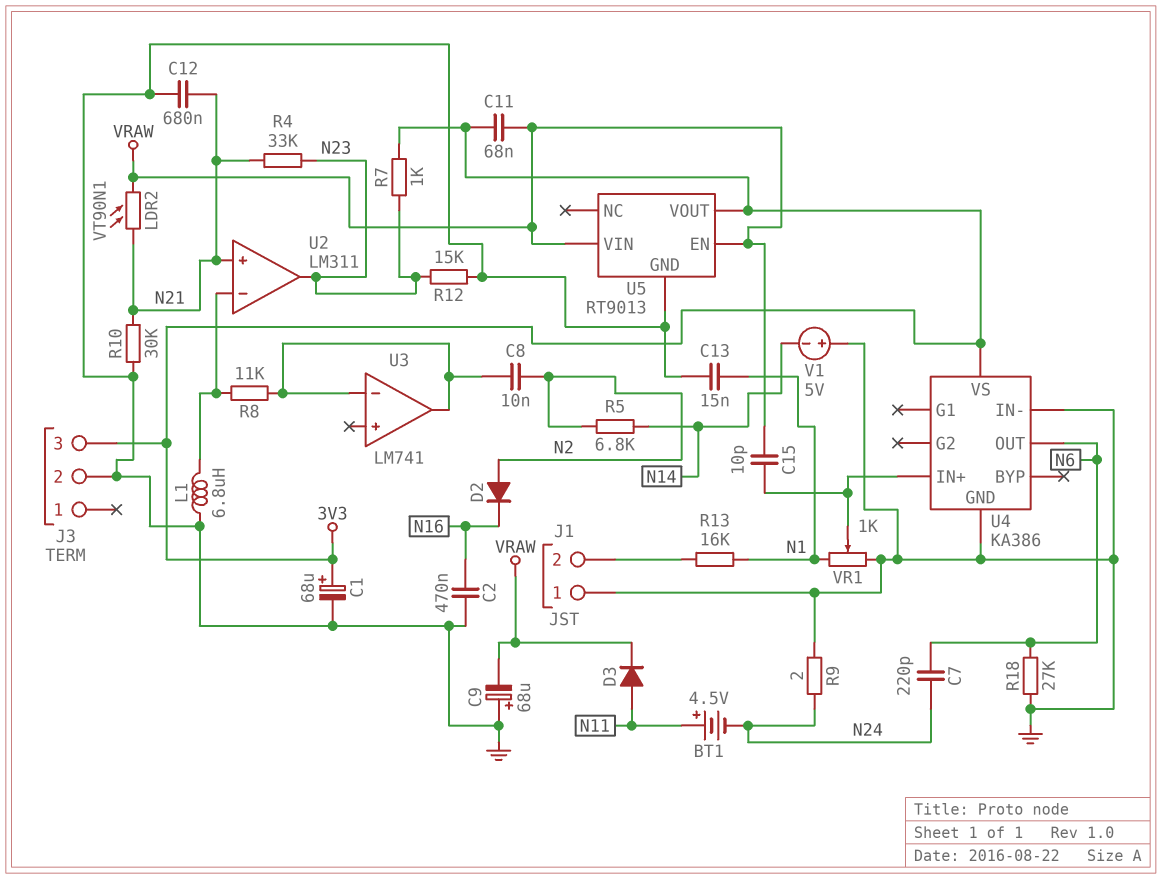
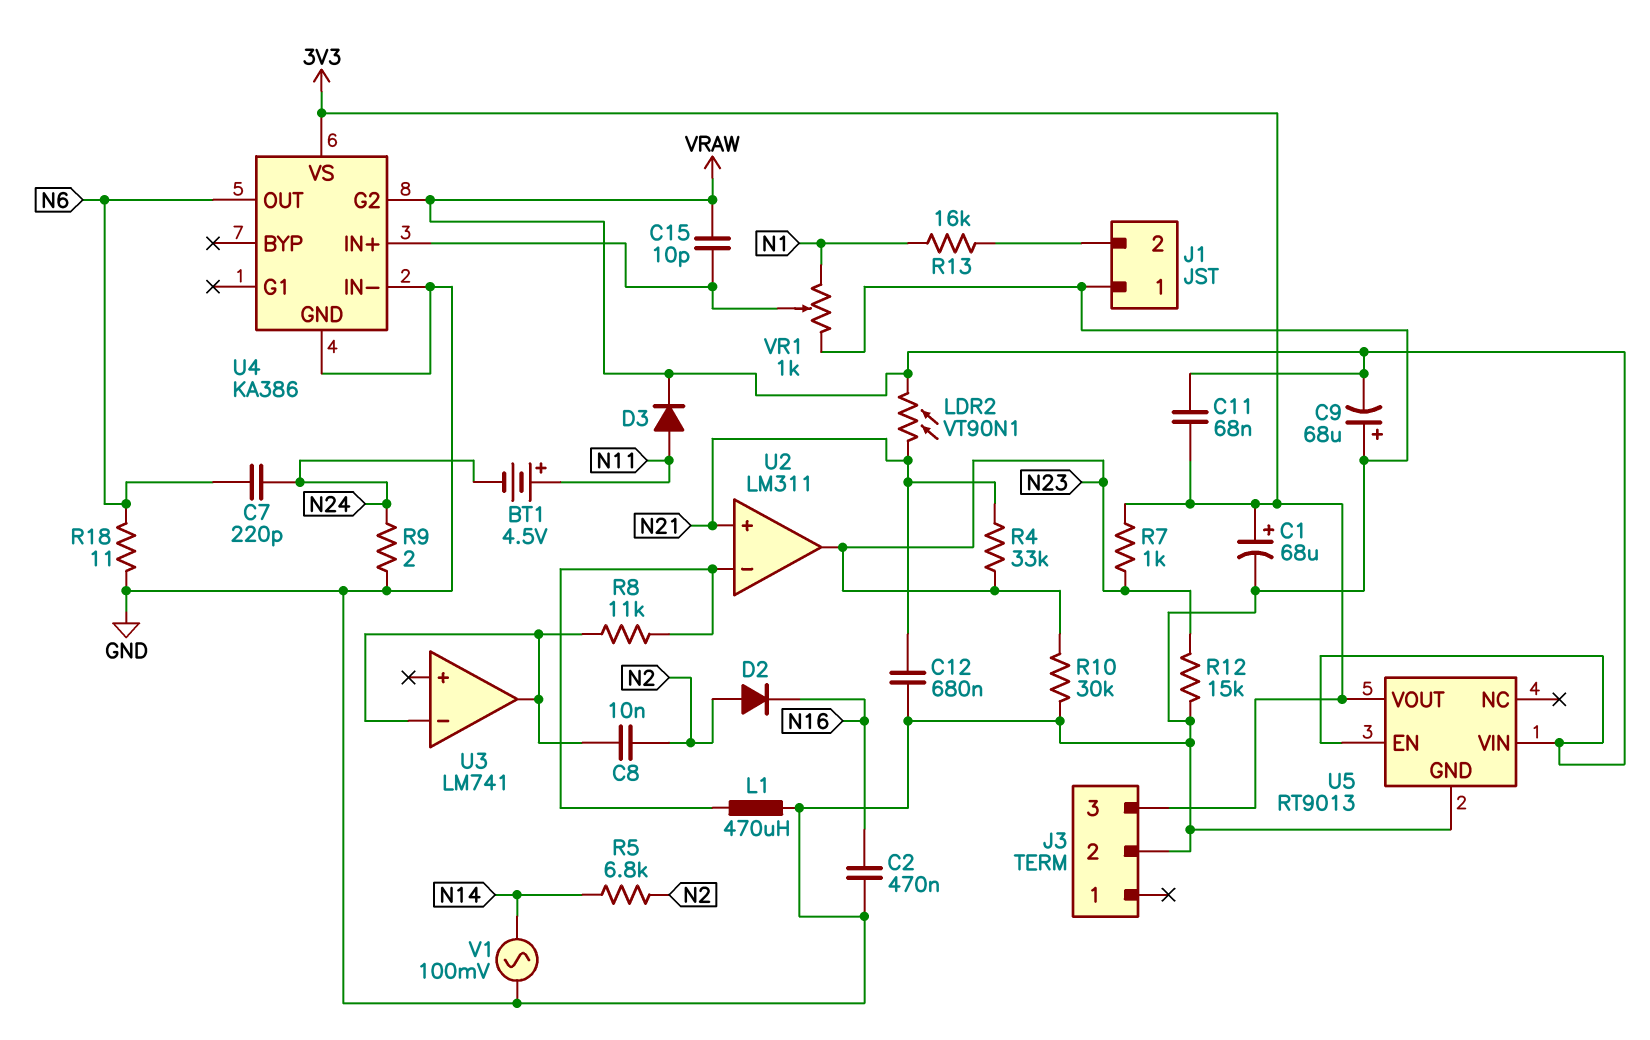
C13: 15nF (GND, N1) -> none
L1: 6.8uH (GND, U2/in-) -> 470uH (GND, U2/in-)
R10: 30k (GND, N21) -> 30k (GND, N23)
R18: 27k (GND, N6) -> 11 (GND, N6)
U4 pin G2: none -> VRAW
V1: 5V (plus GND, minus N14) -> AC 100mV (GND, N14)

